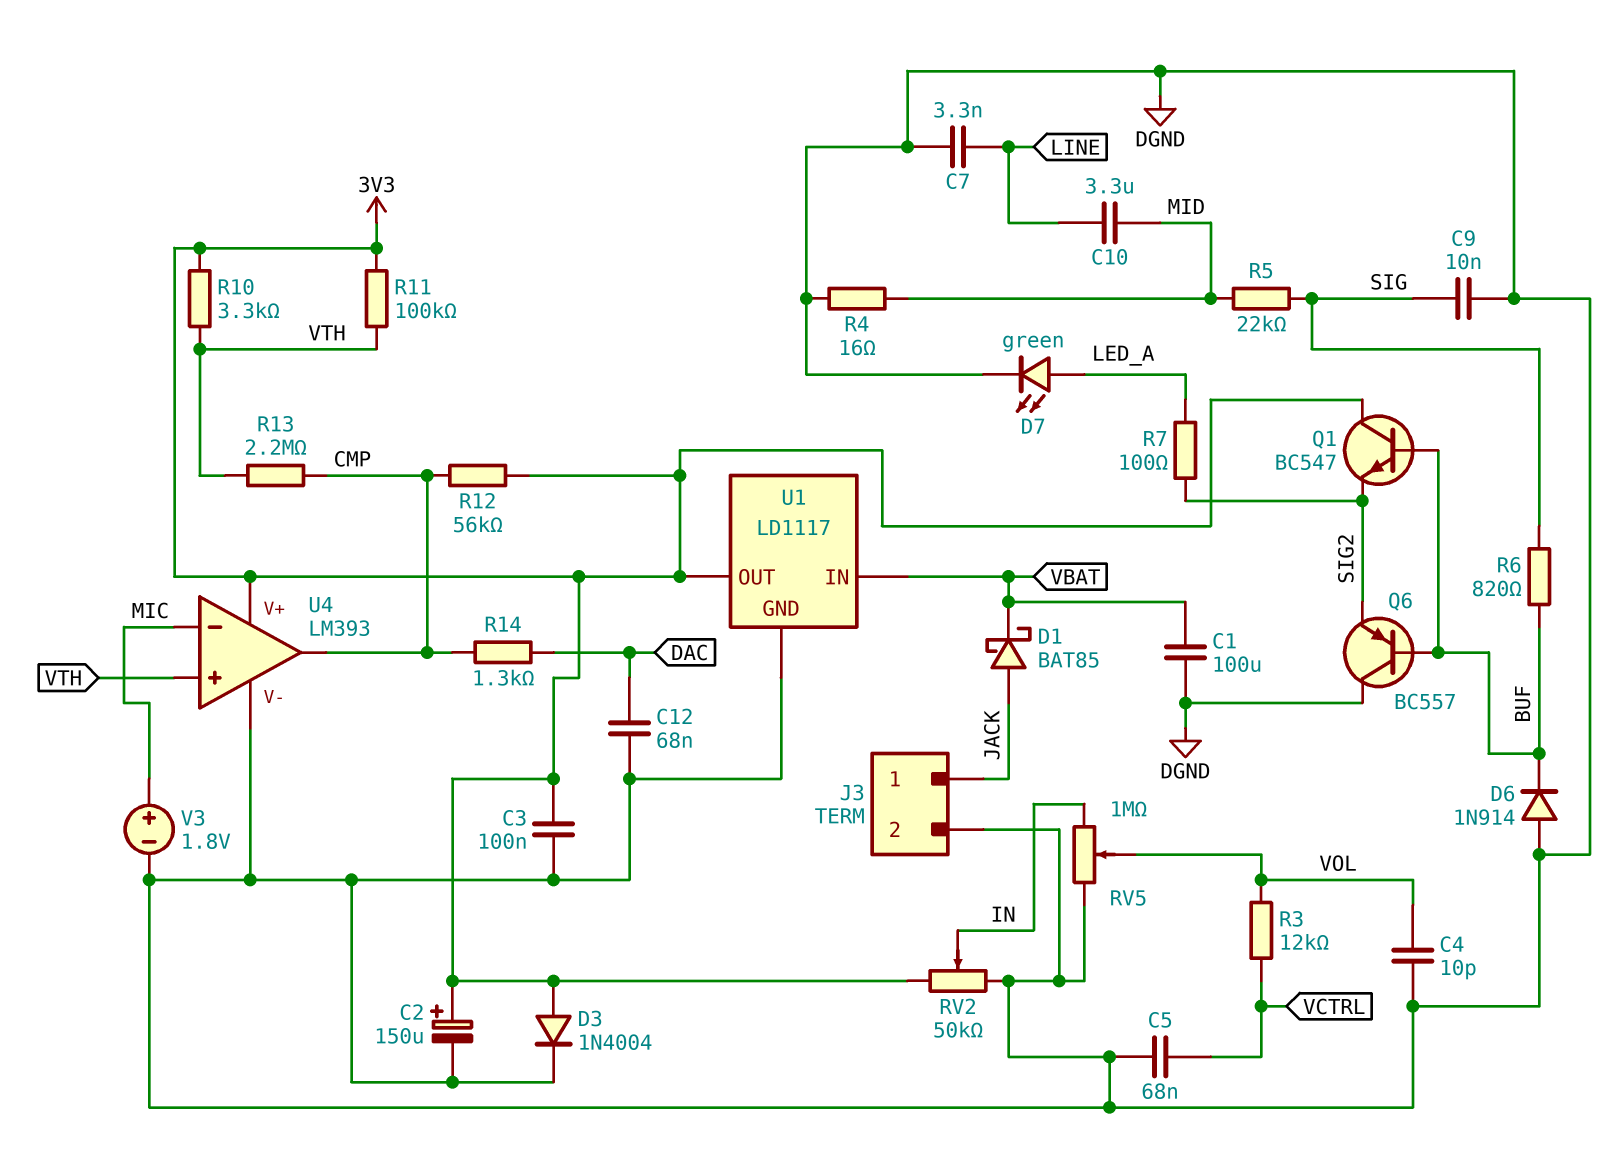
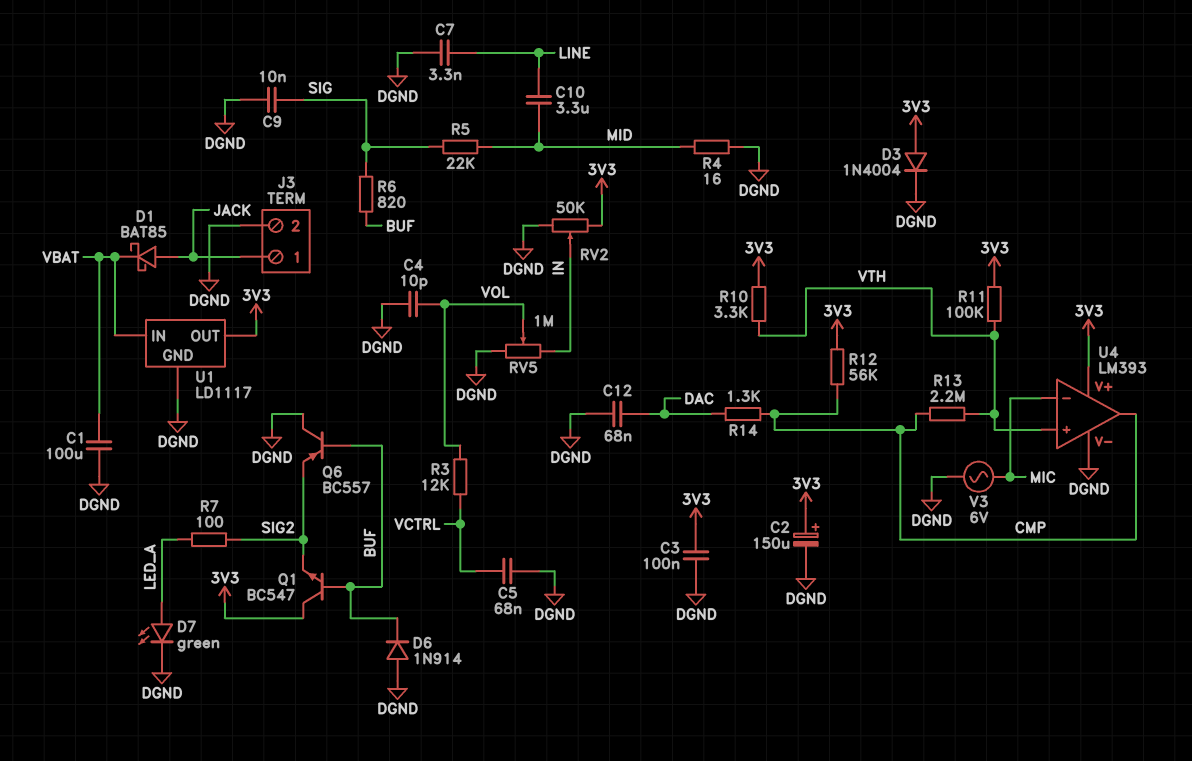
V3: 1.8V (plus MIC, minus DGND) -> AC 6V (DGND, MIC)

